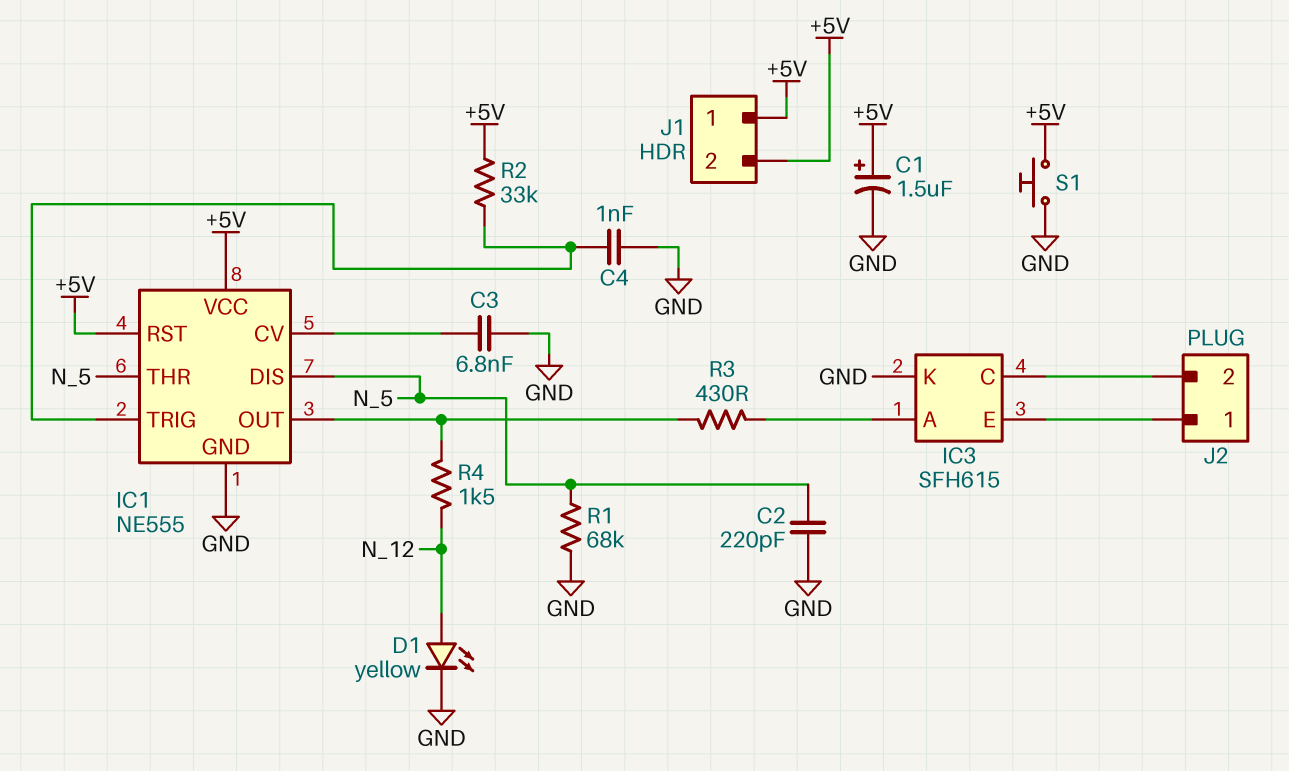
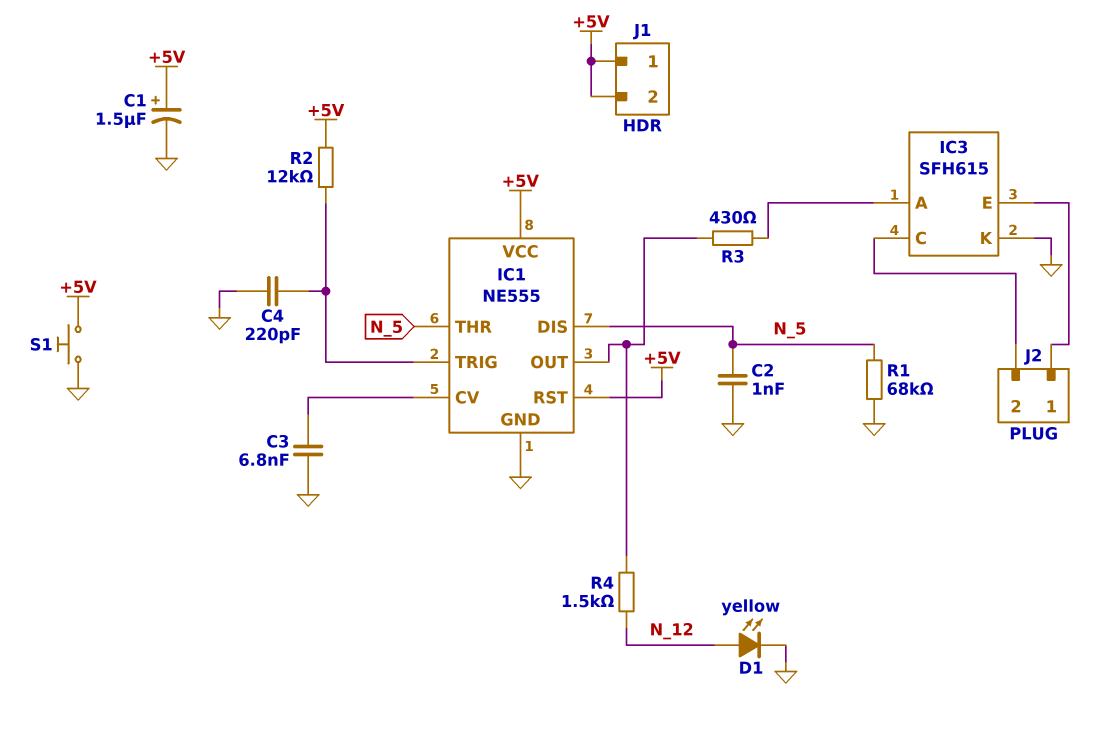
C2: 220pF (GND, N_5) -> 1nF (GND, N_5)
C4: 1nF (GND, IC1/TRIG) -> 220pF (GND, IC1/TRIG)
R2: 33k (+5V, IC1/TRIG) -> 12k (+5V, IC1/TRIG)

